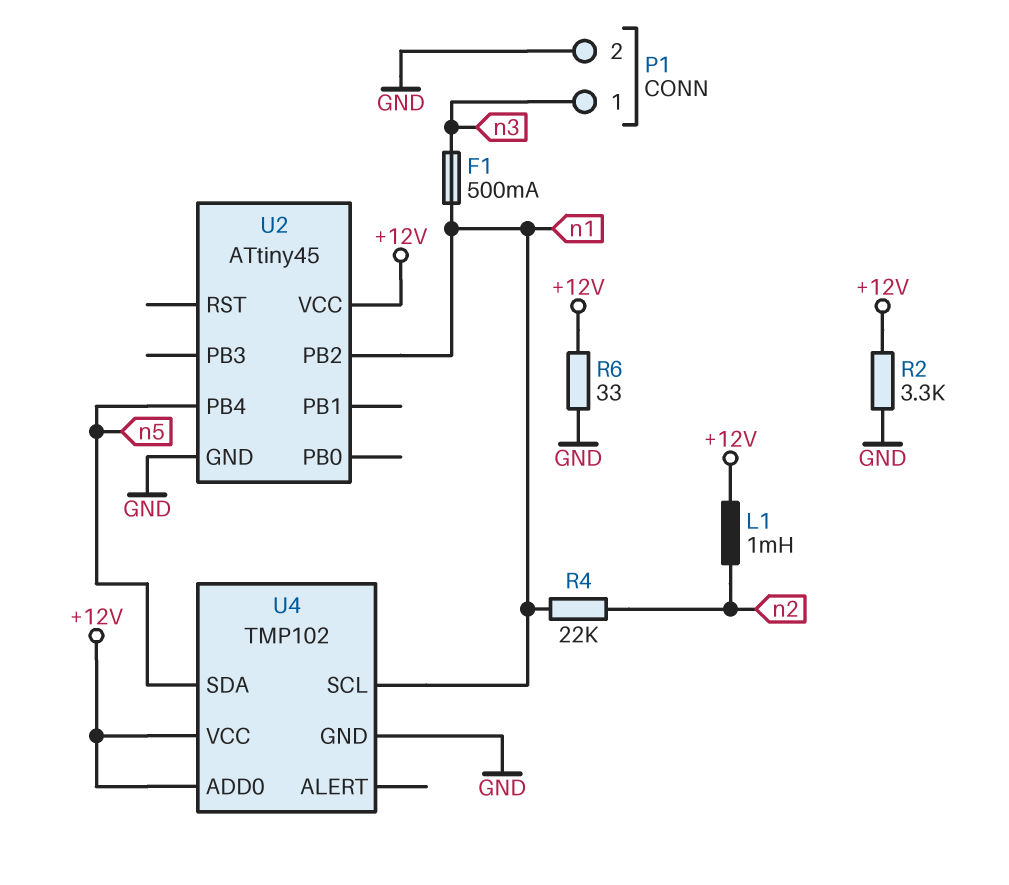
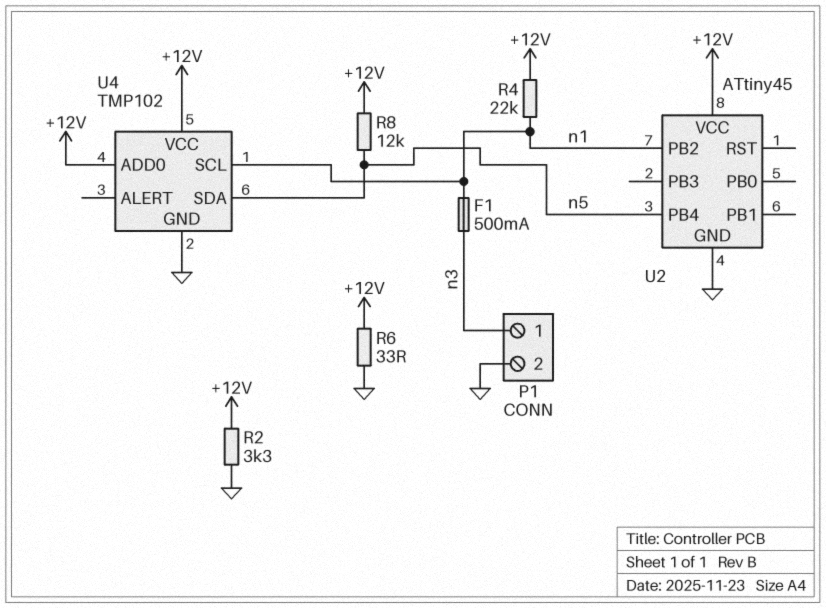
L1: 1mH (+12V, n2) -> none
R4: 22k (n1, n2) -> 22k (+12V, n1)
R8: none -> 12k (+12V, n5)

